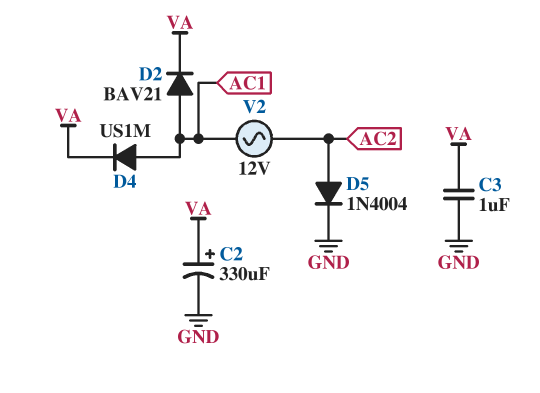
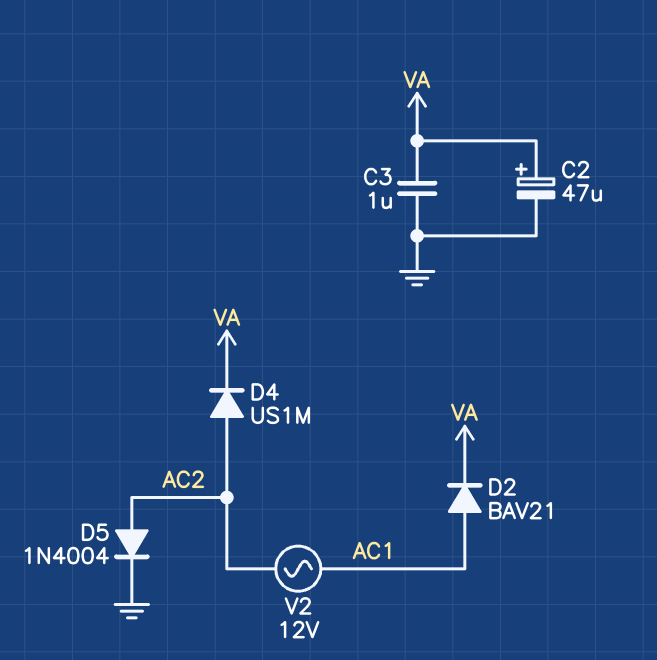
C2: 330uF (plus VA, minus GND) -> 47uF (plus VA, minus GND)
D4: diode US1M (A AC1, K VA) -> diode US1M (A AC2, K VA)

